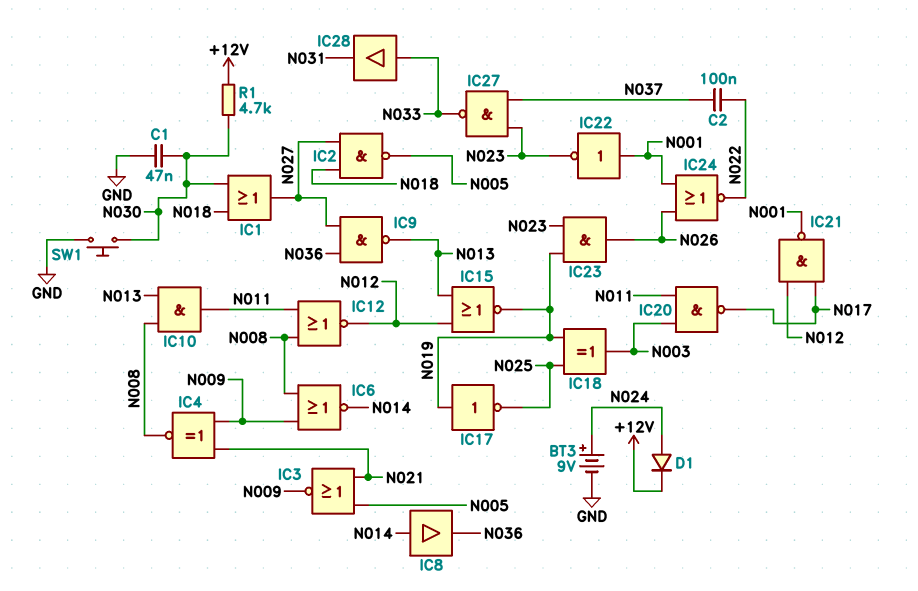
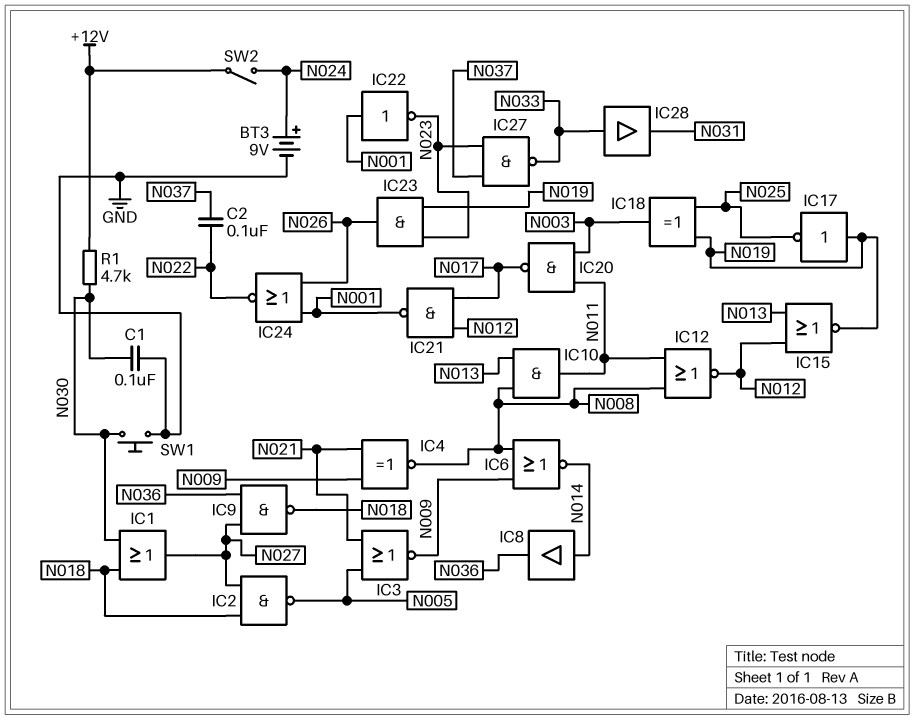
C1: 47nF (GND, N030) -> 100nF (GND, N030)
D1: diode (A N024, K +12V) -> none
IC9: NAND (in N027, in N036, out N013) -> NAND (in N027, in N036, out N018)
SW2: none -> switch (+12V, N024)

